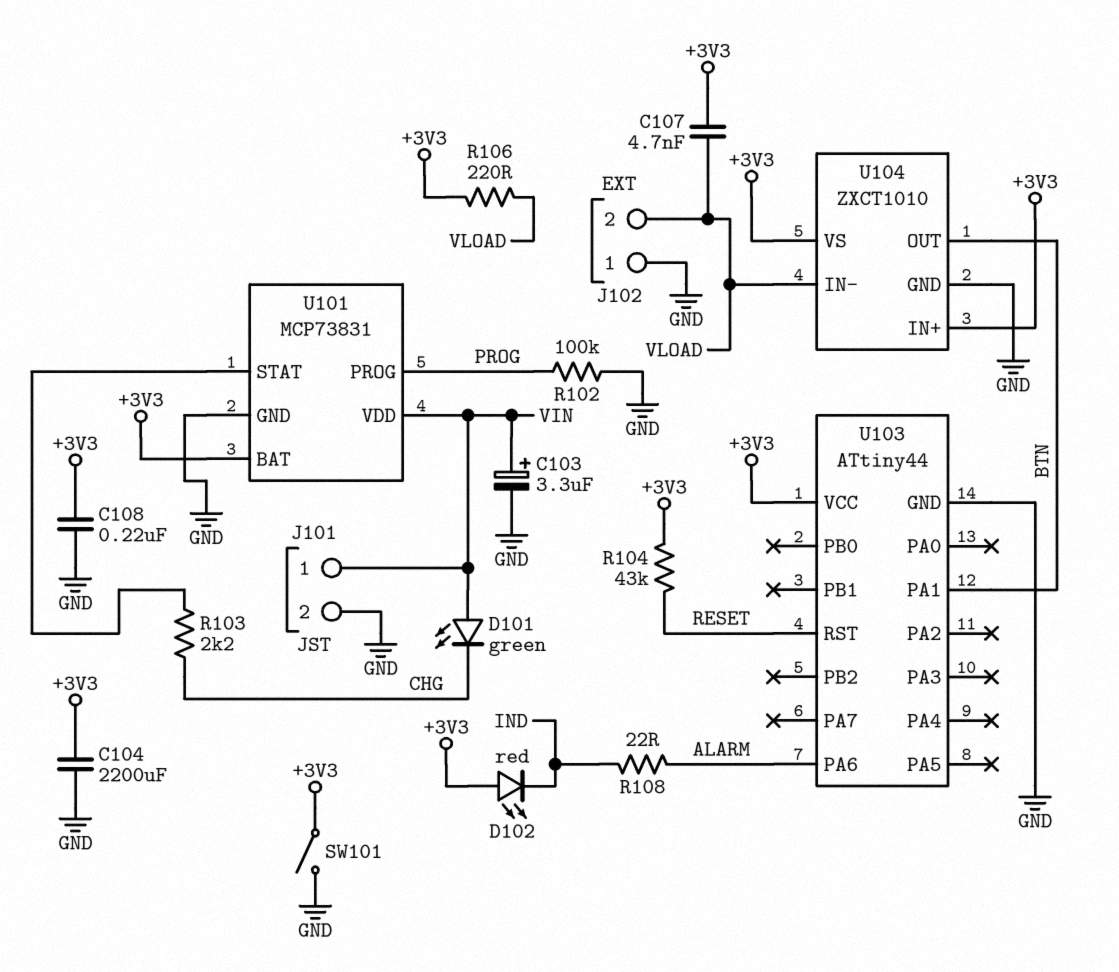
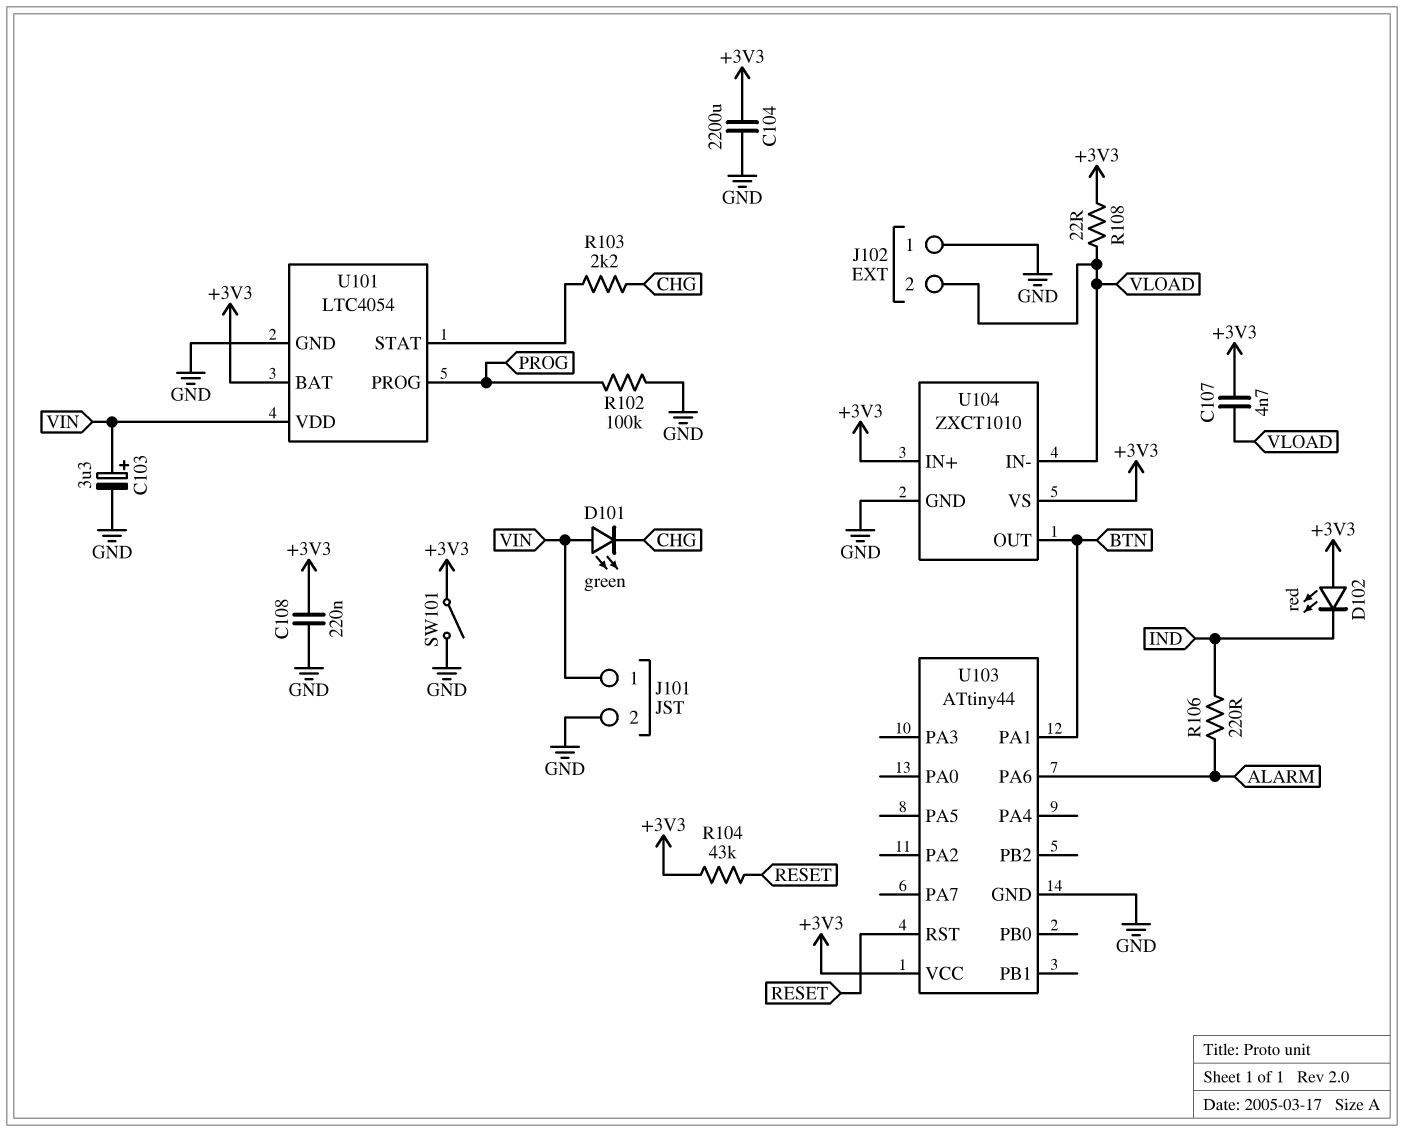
R106: 220 (+3V3, VLOAD) -> 220 (ALARM, IND)
R108: 22 (ALARM, IND) -> 22 (+3V3, VLOAD)
U101: MCP73831 -> LTC4054

